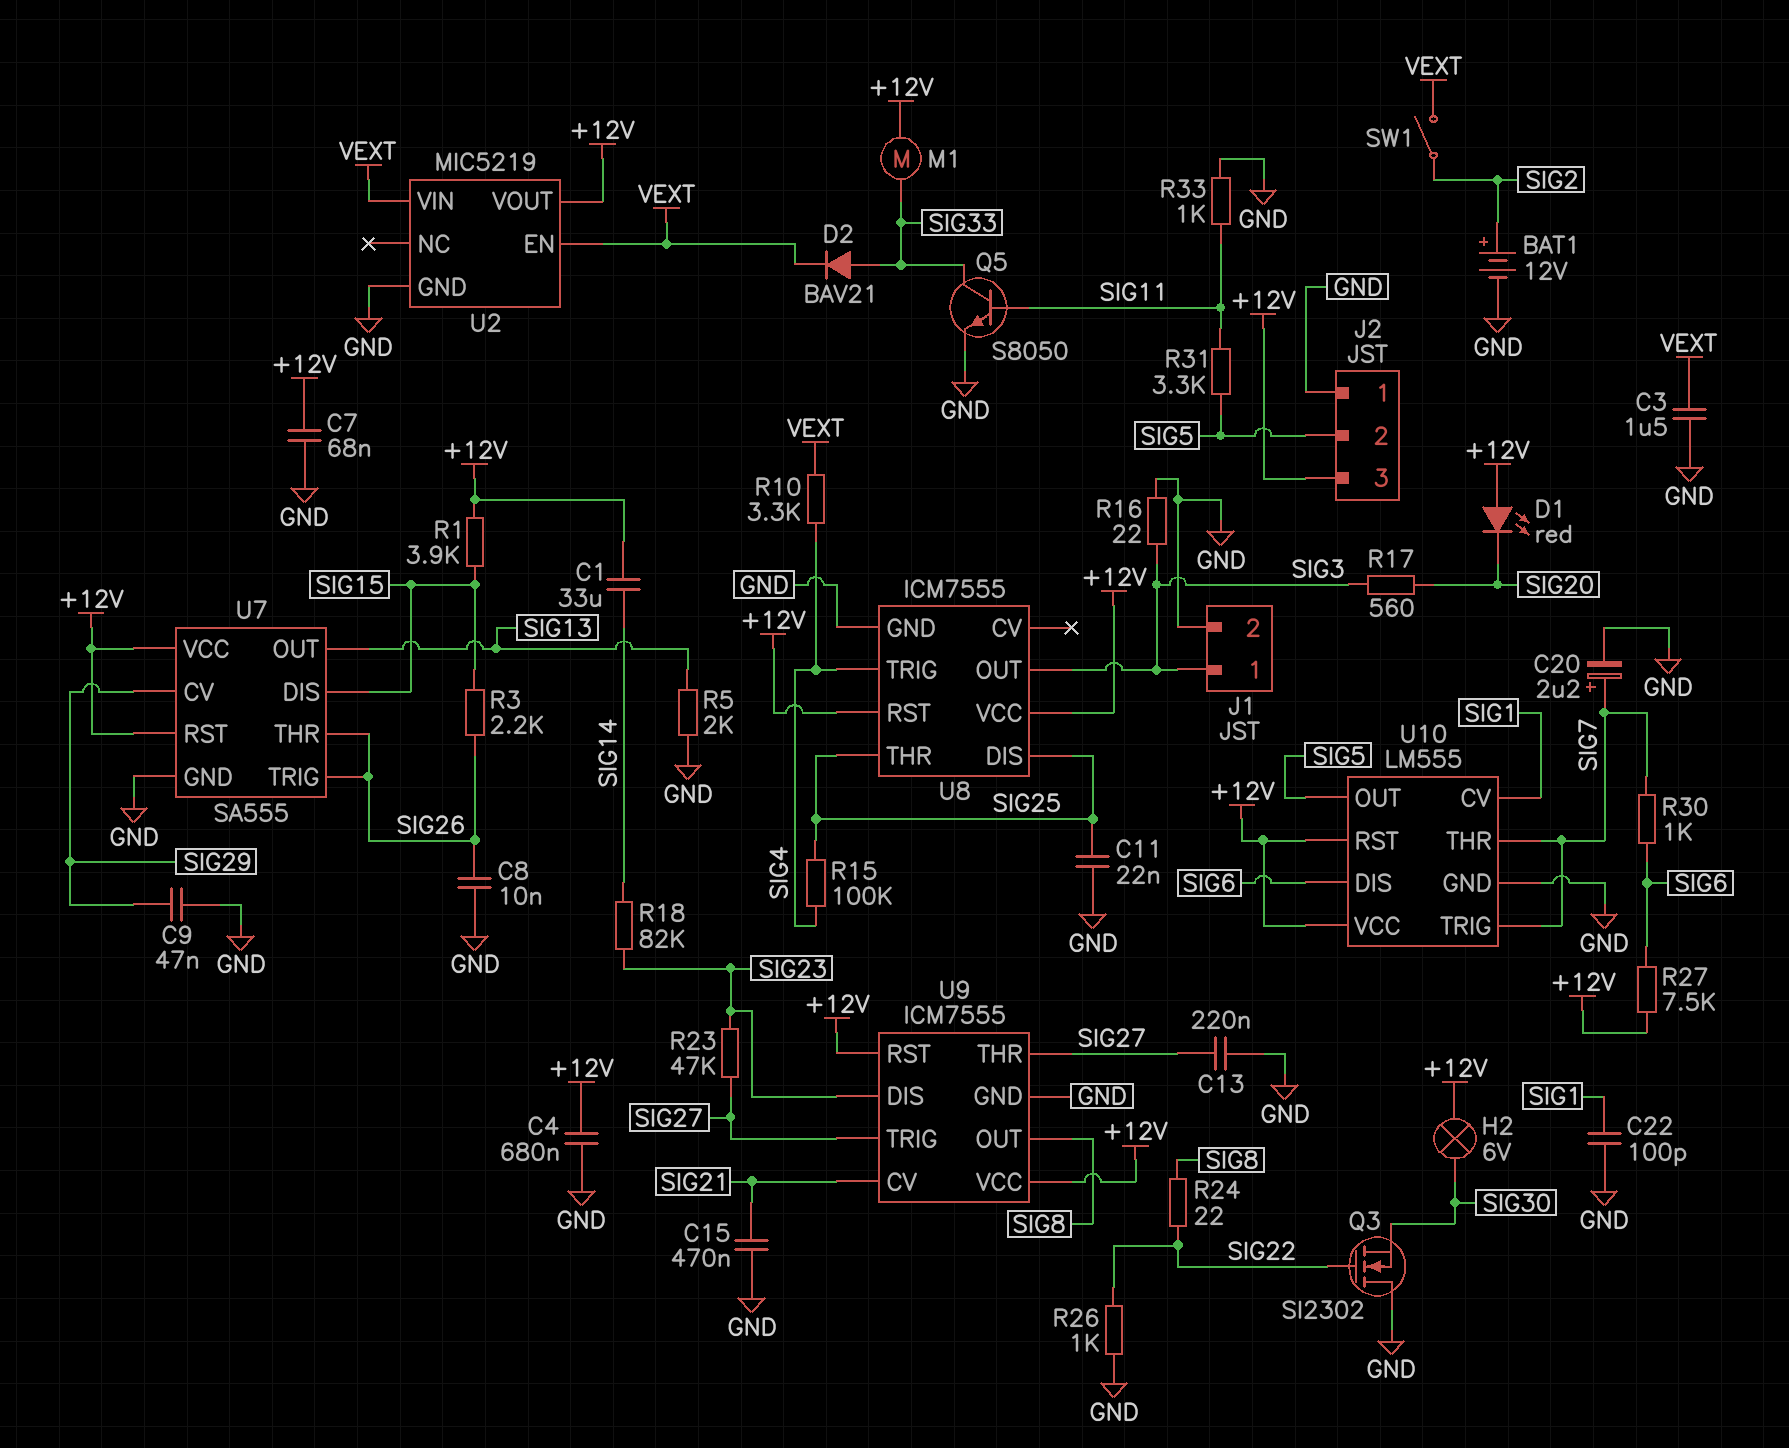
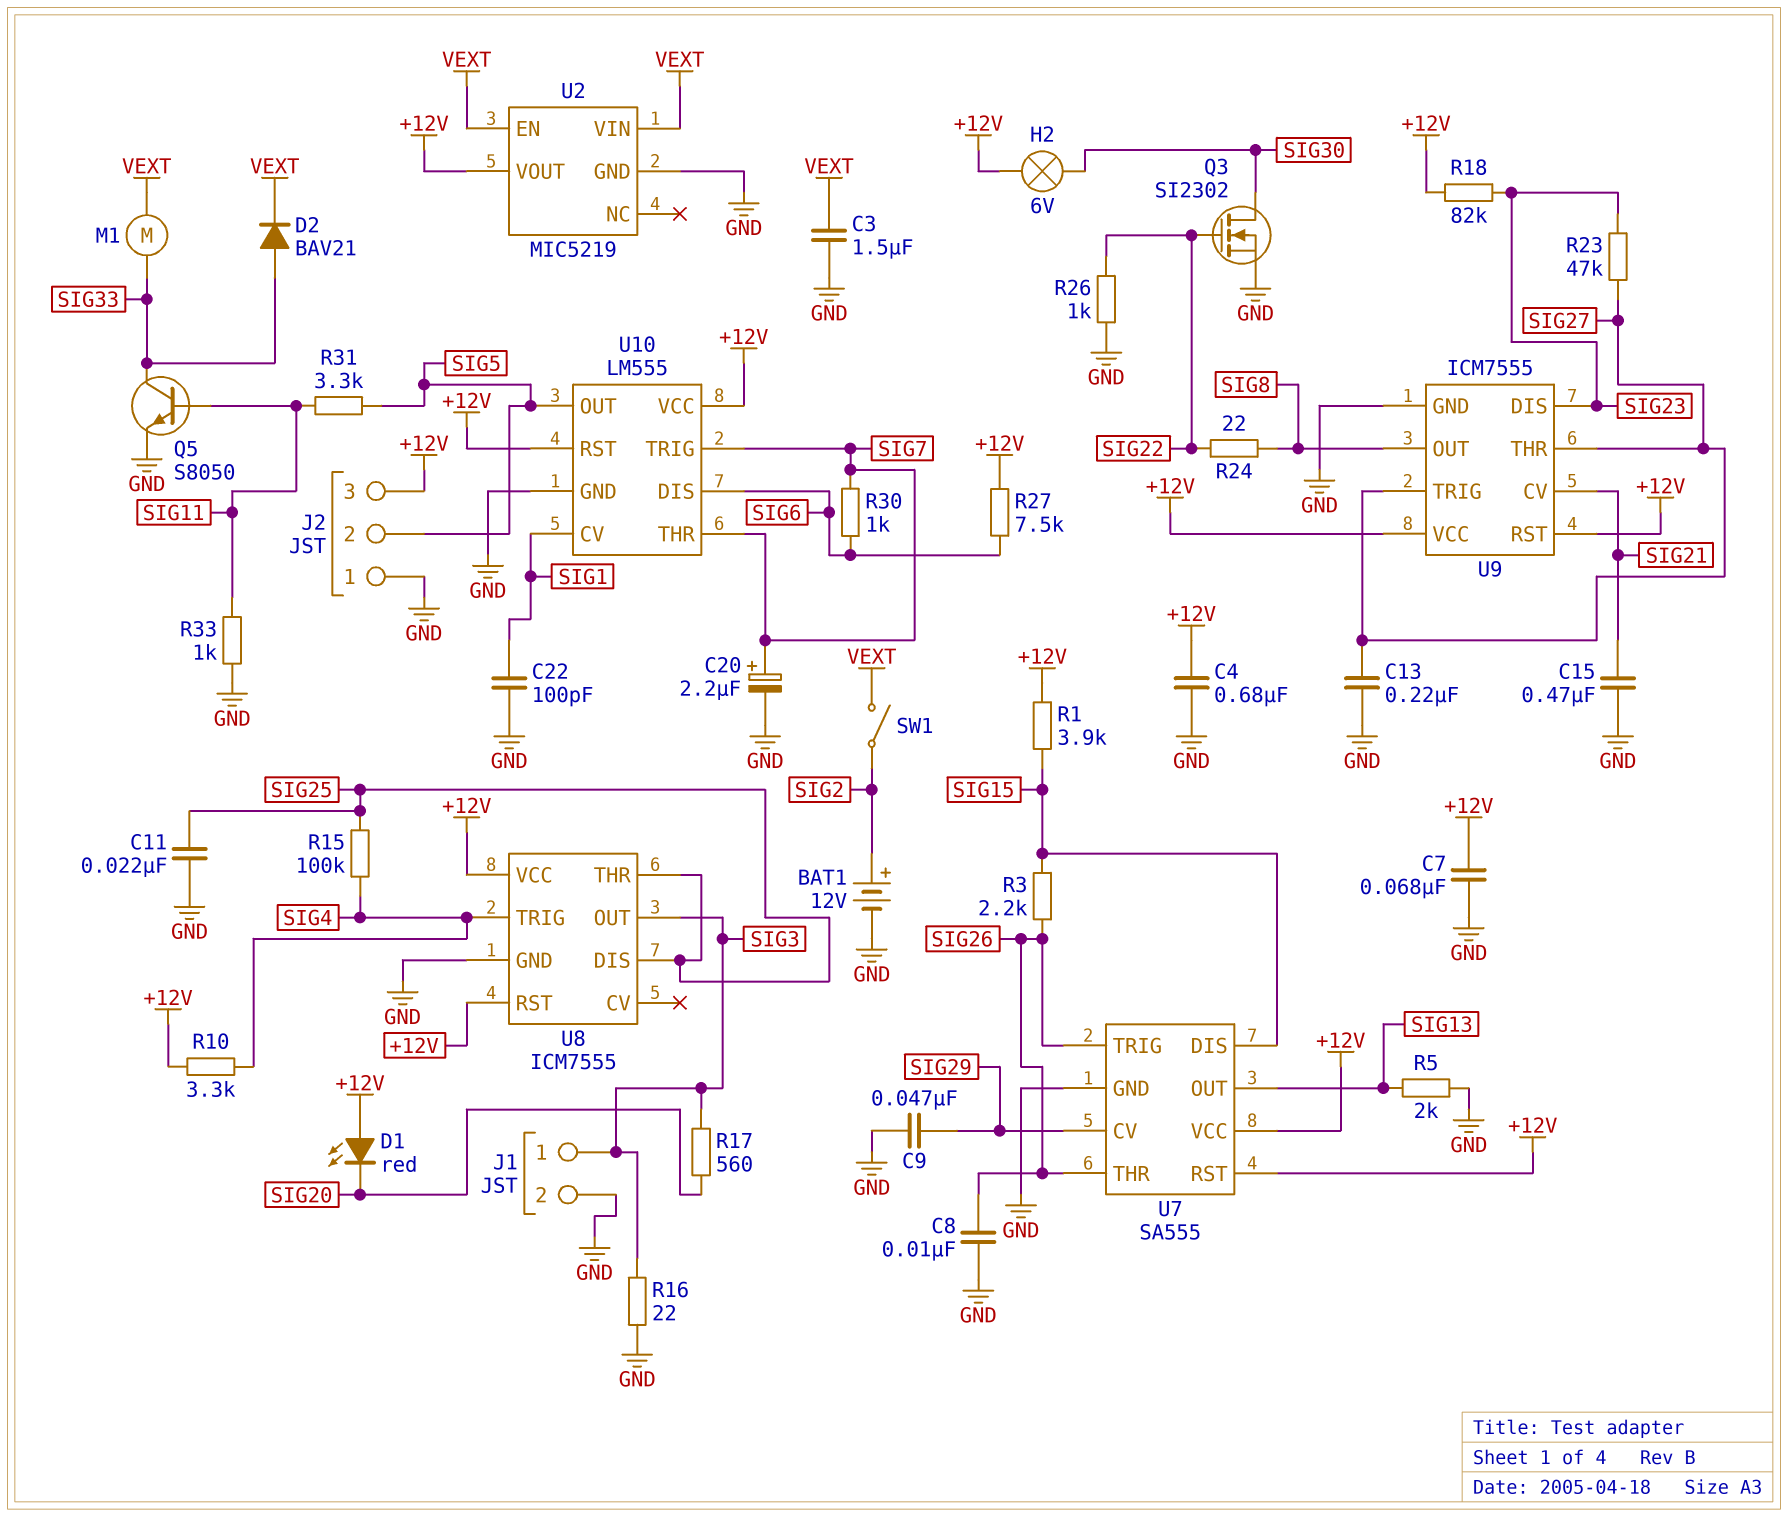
C1: 33uF (+12V, SIG14) -> none
M1: motor (+12V, SIG33) -> motor (SIG33, VEXT)
Q3: NMOS SI2302 (G SIG22, D GND, S SIG30) -> NMOS SI2302 (G SIG22, D SIG30, S GND)
R10: 3.3k (SIG4, VEXT) -> 3.3k (+12V, SIG4)
R18: 82k (SIG14, SIG23) -> 82k (+12V, SIG23)

